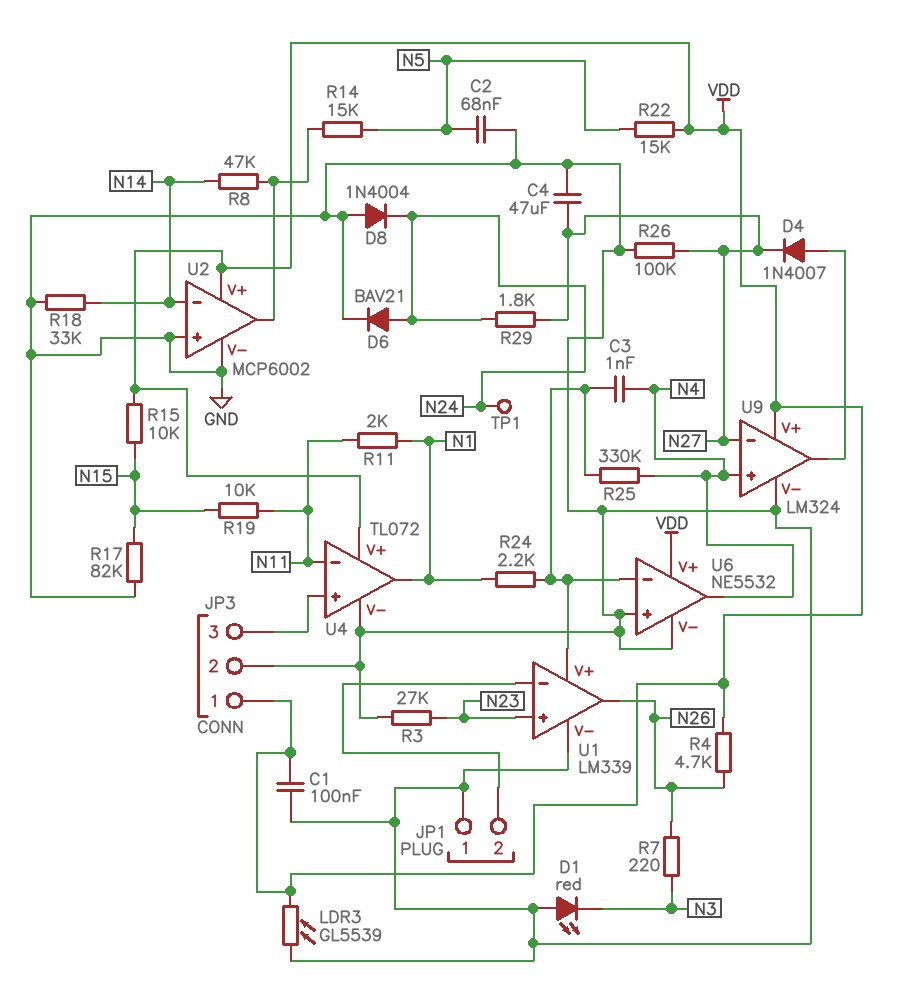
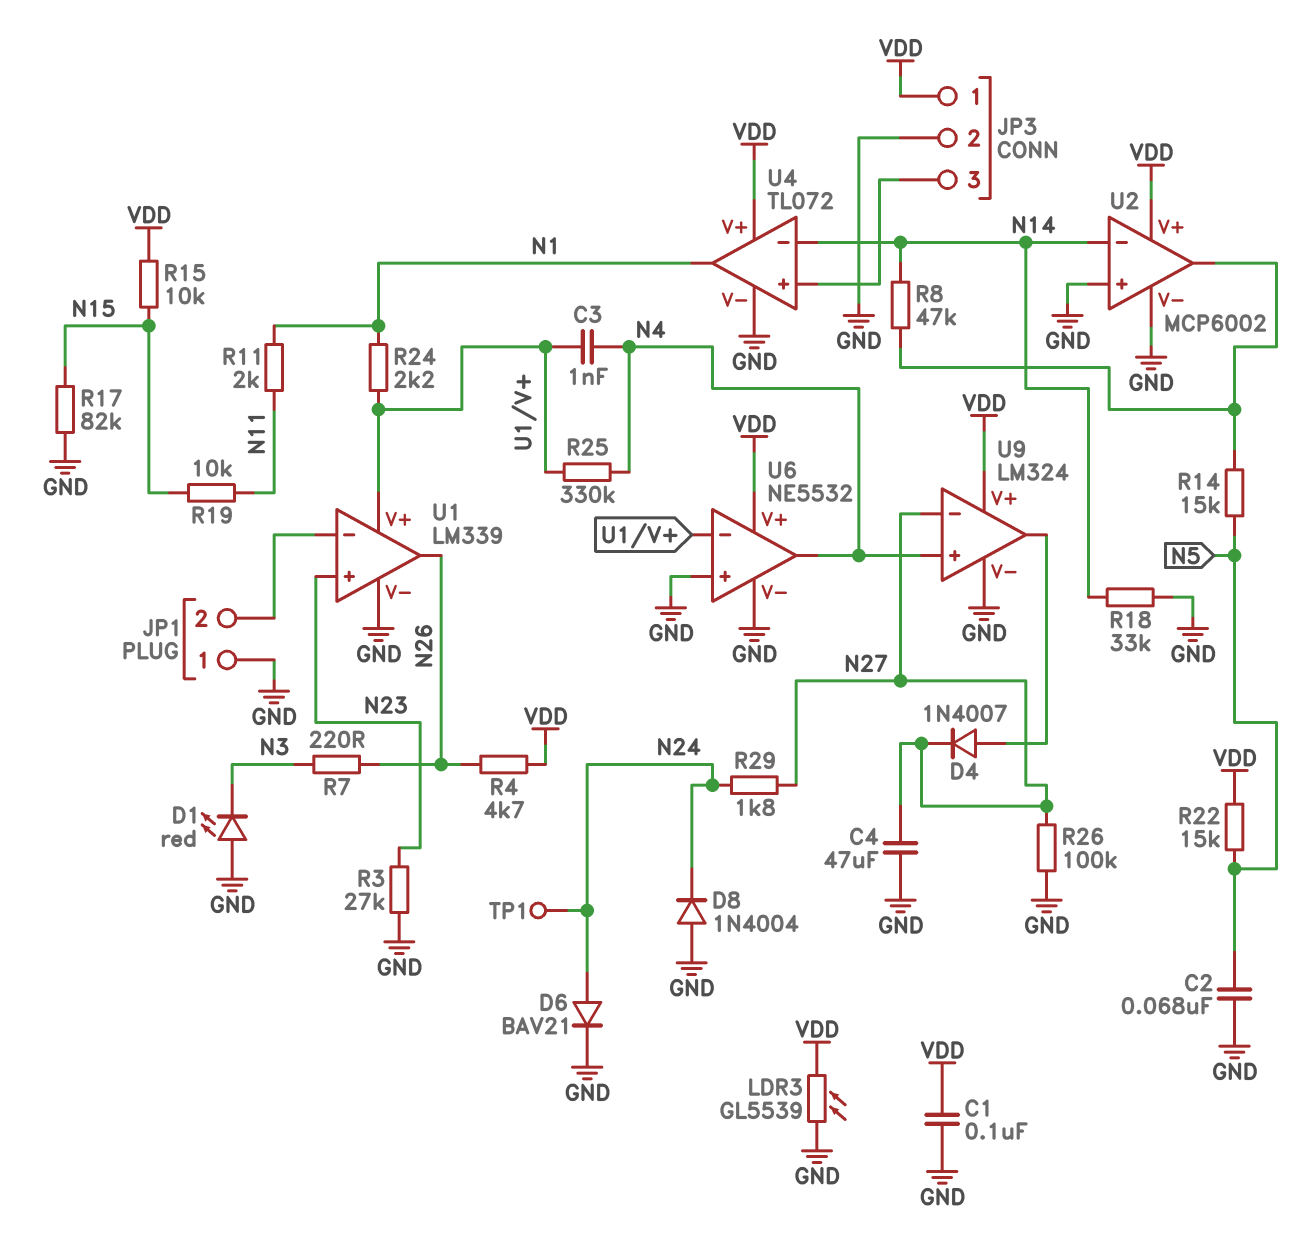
U4 pin in-: N11 -> N14

